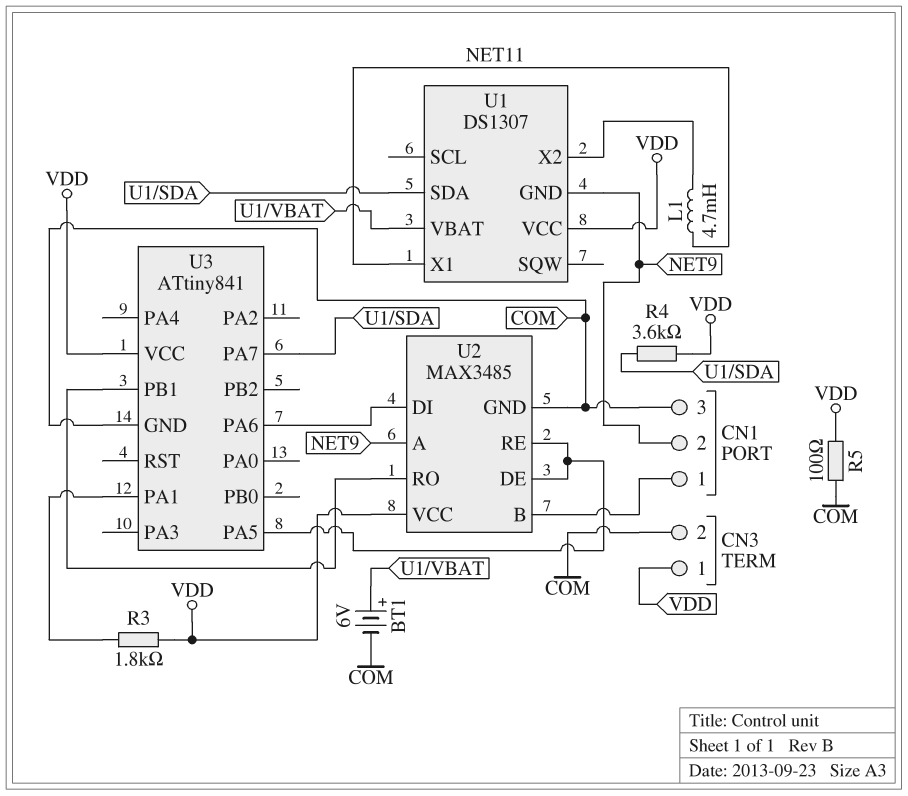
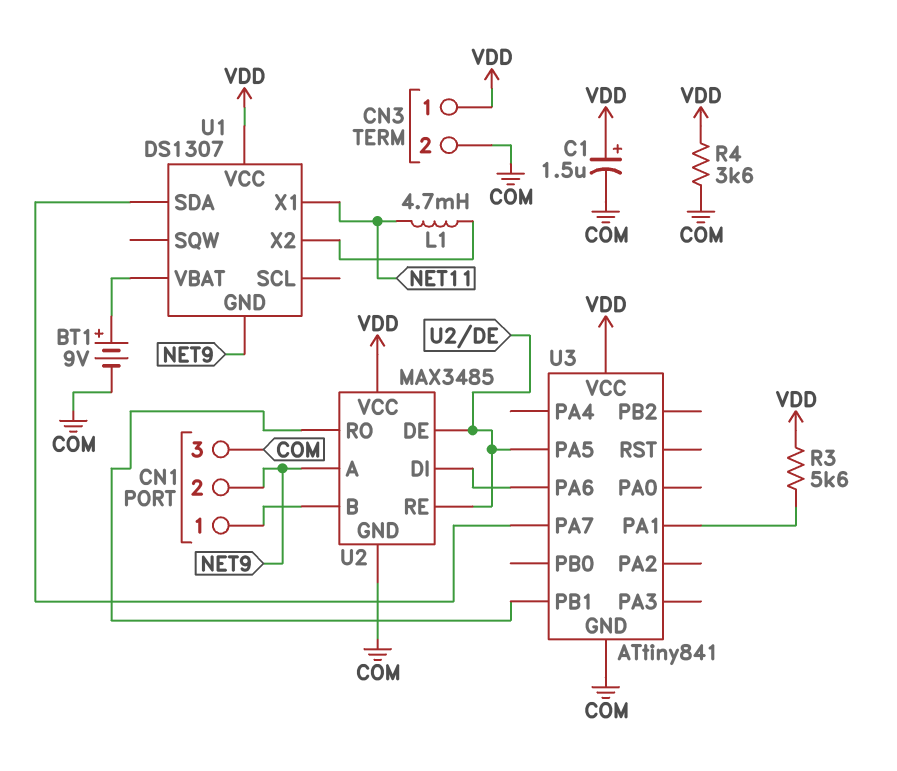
BT1: 6V (plus U1/VBAT, minus COM) -> 9V (plus U1/VBAT, minus COM)
C1: none -> 1.5uF (plus VDD, minus COM)
R3: 1.8k (U3/PA1, VDD) -> 5.6k (U3/PA1, VDD)
R4: 3.6k (U1/SDA, VDD) -> 3.6k (COM, VDD)
R5: 100 (COM, VDD) -> none

